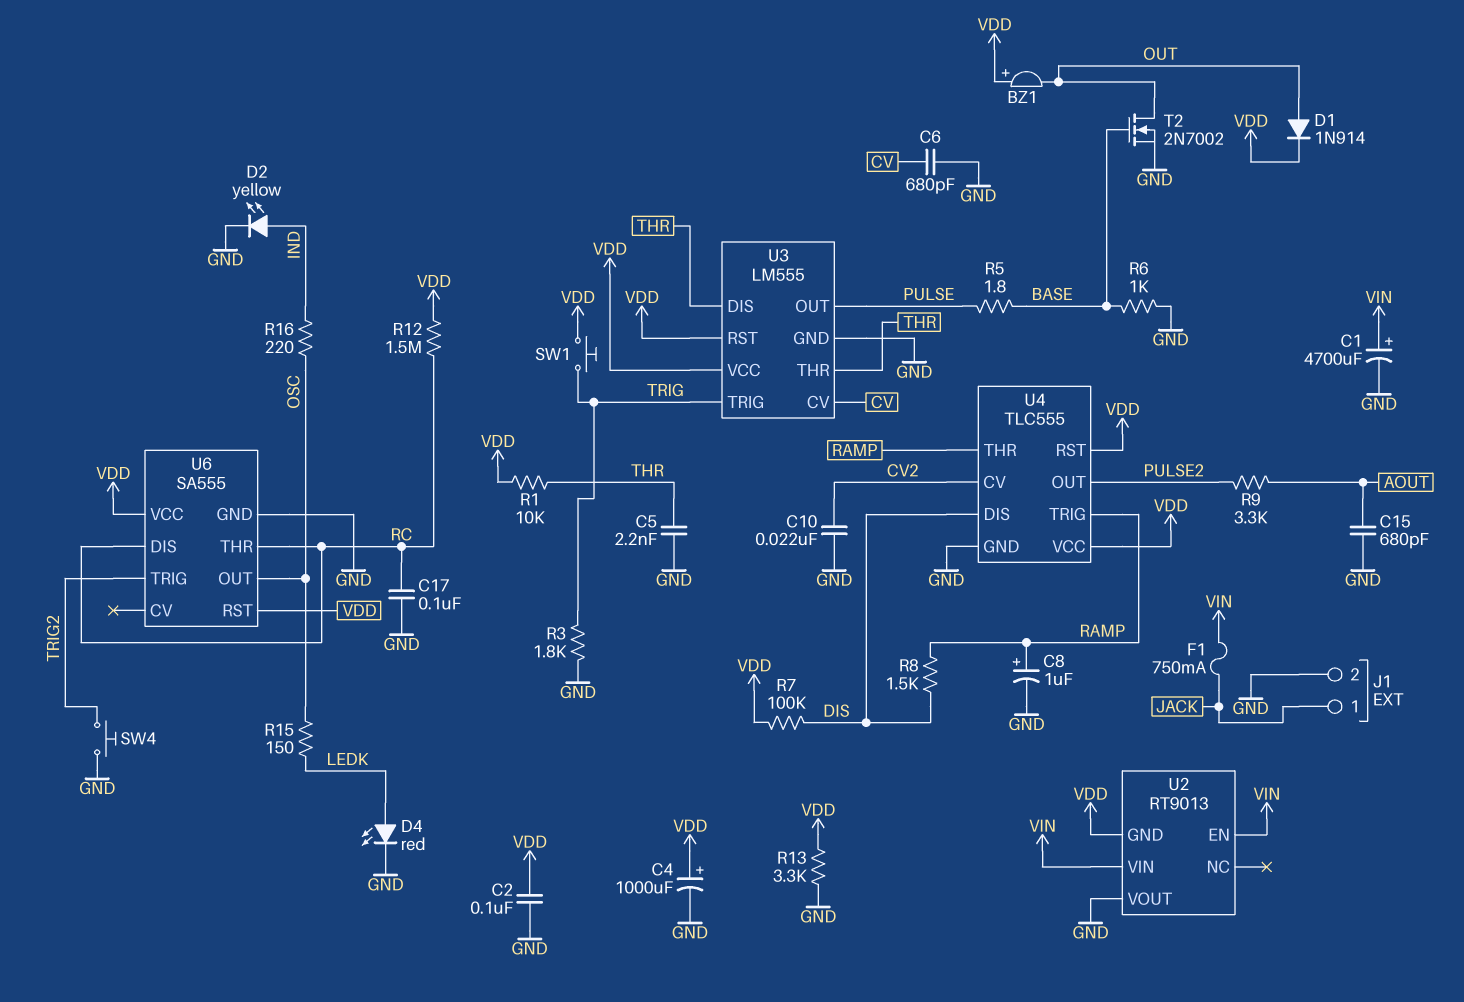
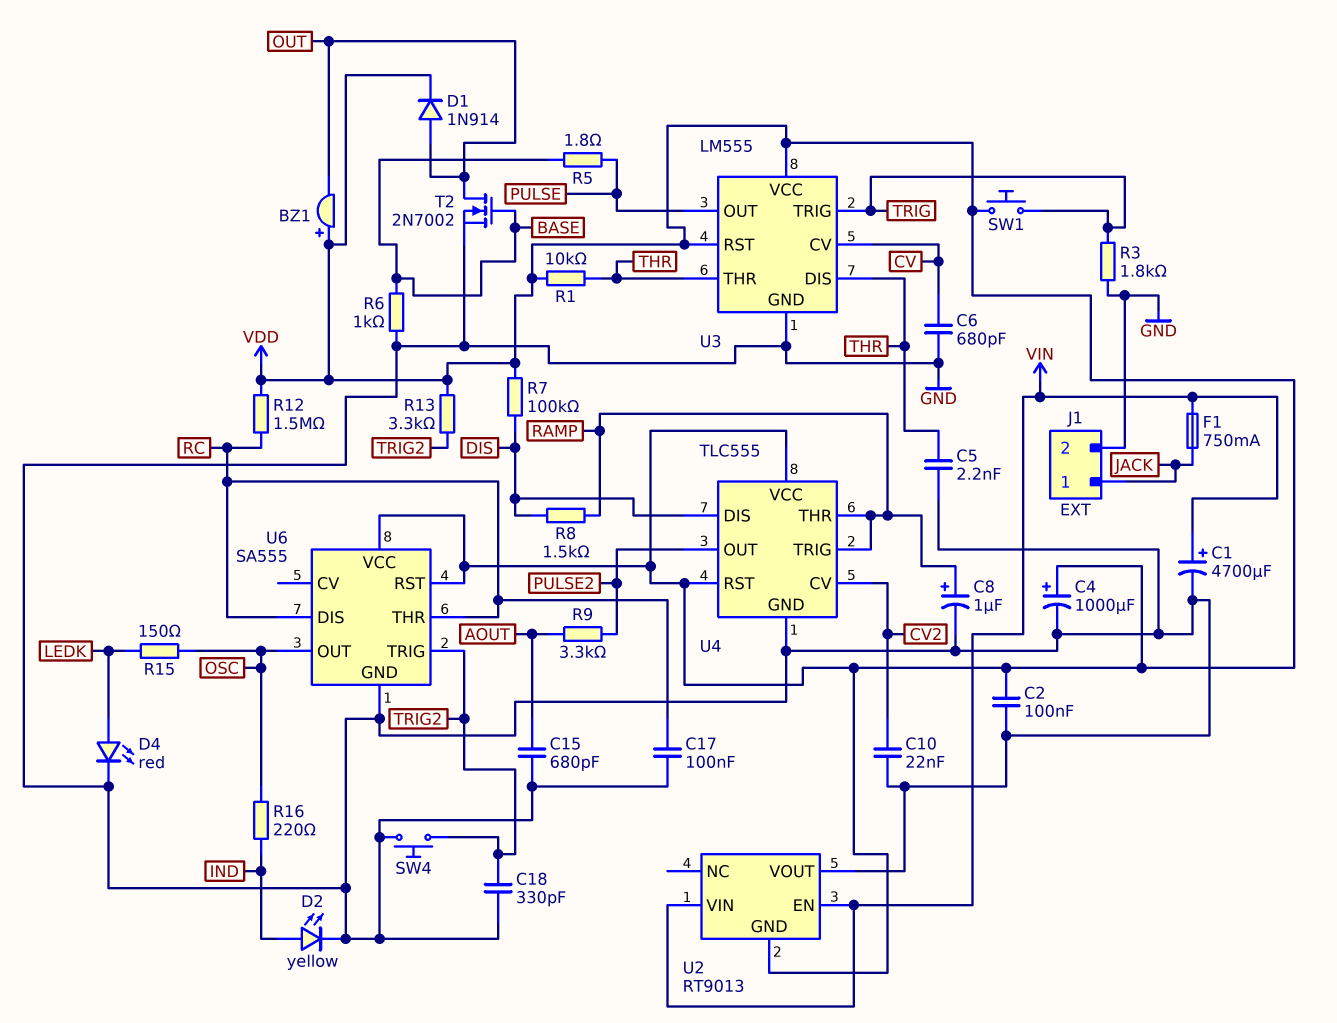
C18: none -> 330pF (GND, TRIG2)
R13: 3.3k (GND, VDD) -> 3.3k (TRIG2, VDD)

